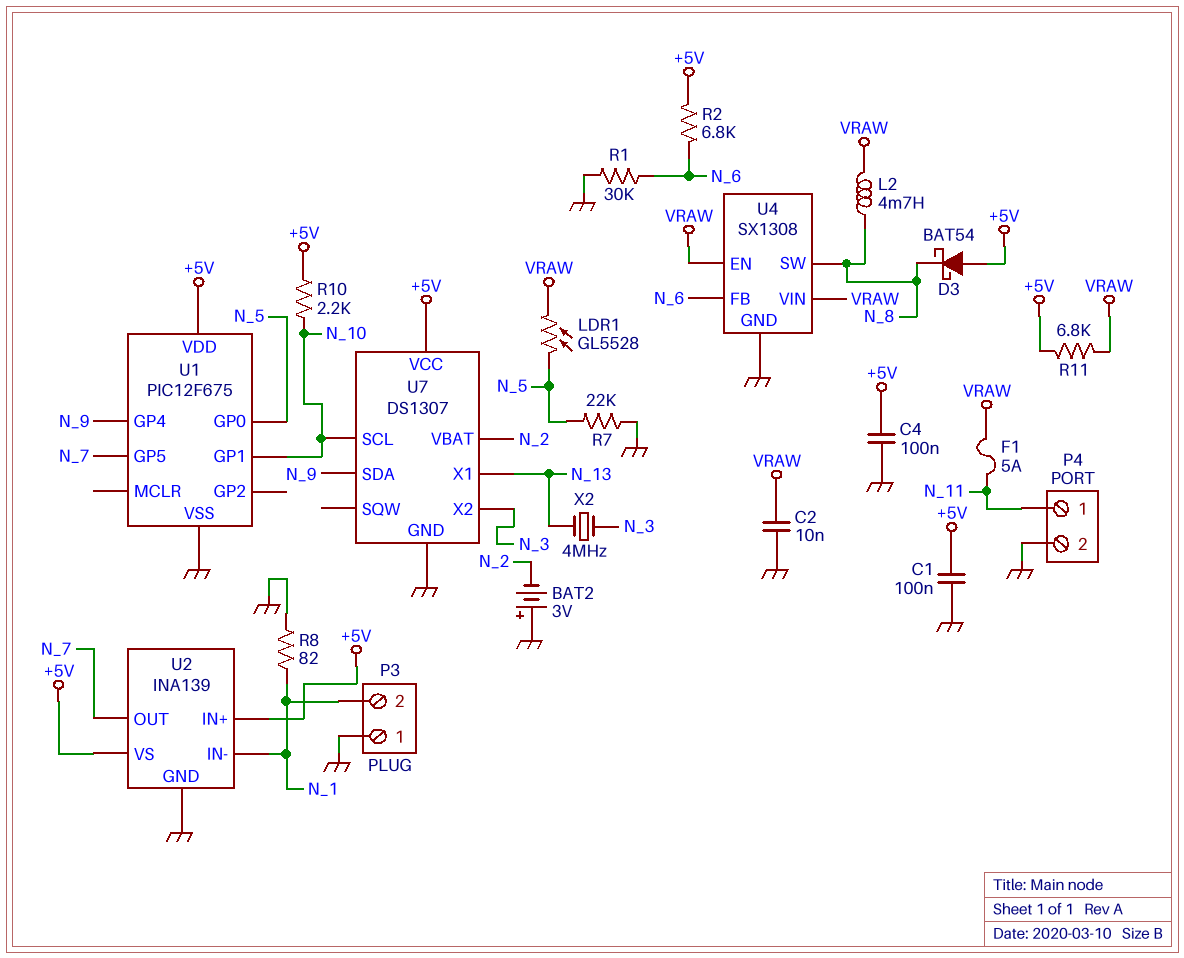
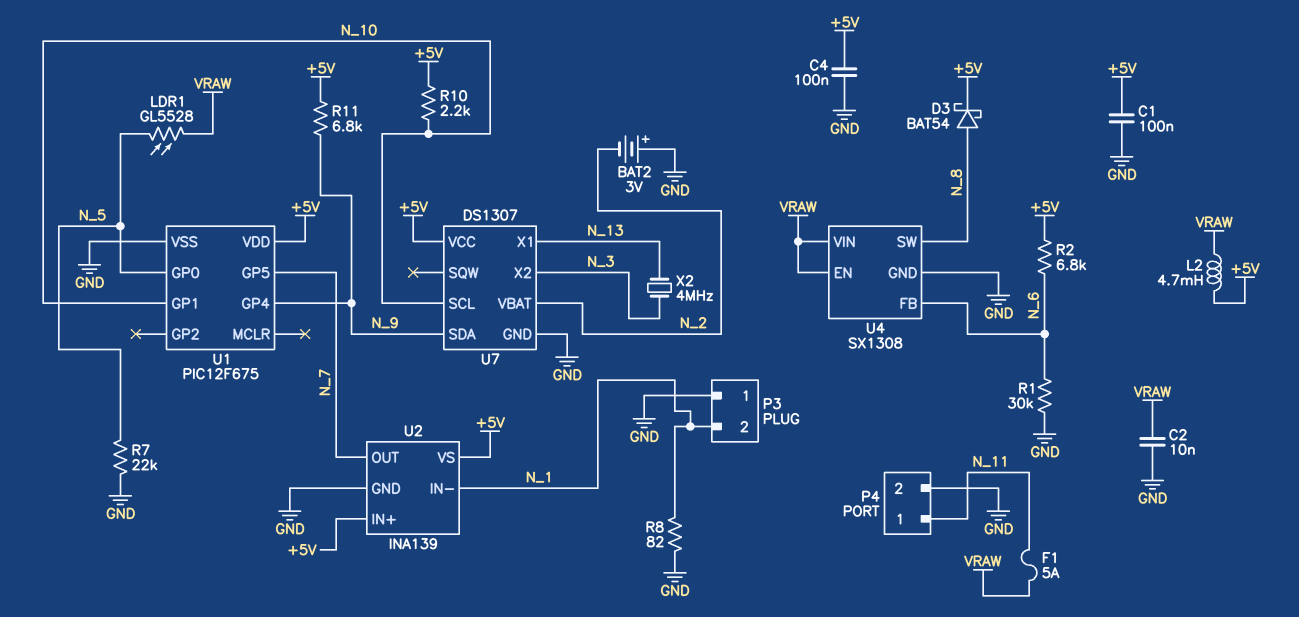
D3: schottky BAT54 (A +5V, K N_8) -> schottky BAT54 (A N_8, K +5V)
L2: 4.7mH (N_8, VRAW) -> 4.7mH (+5V, VRAW)
R11: 6.8k (+5V, VRAW) -> 6.8k (+5V, N_9)

